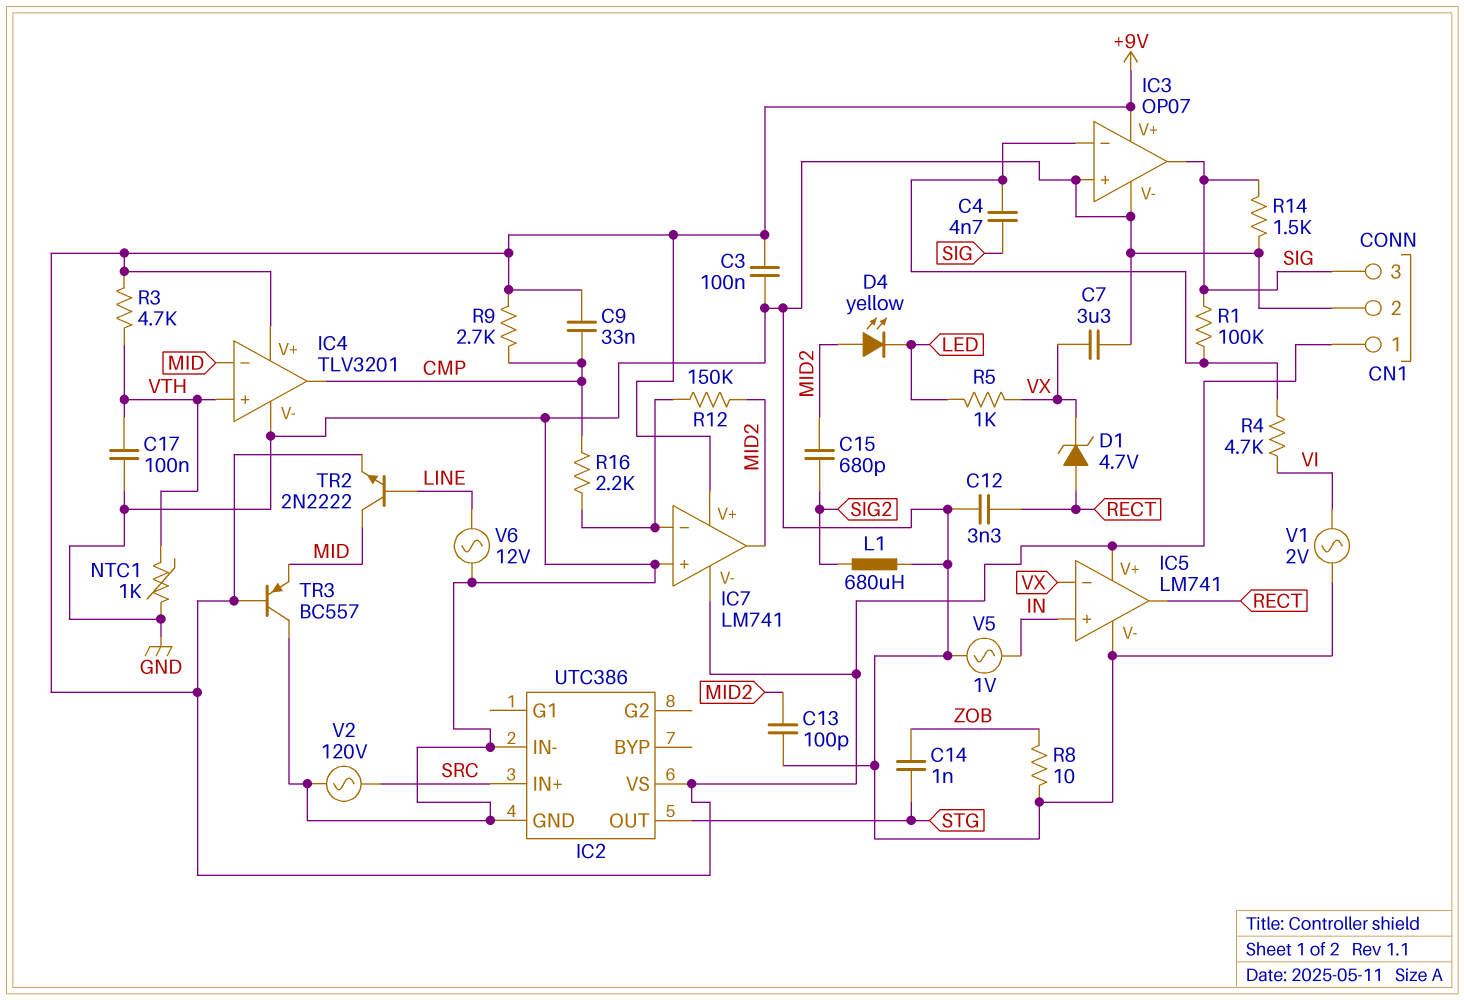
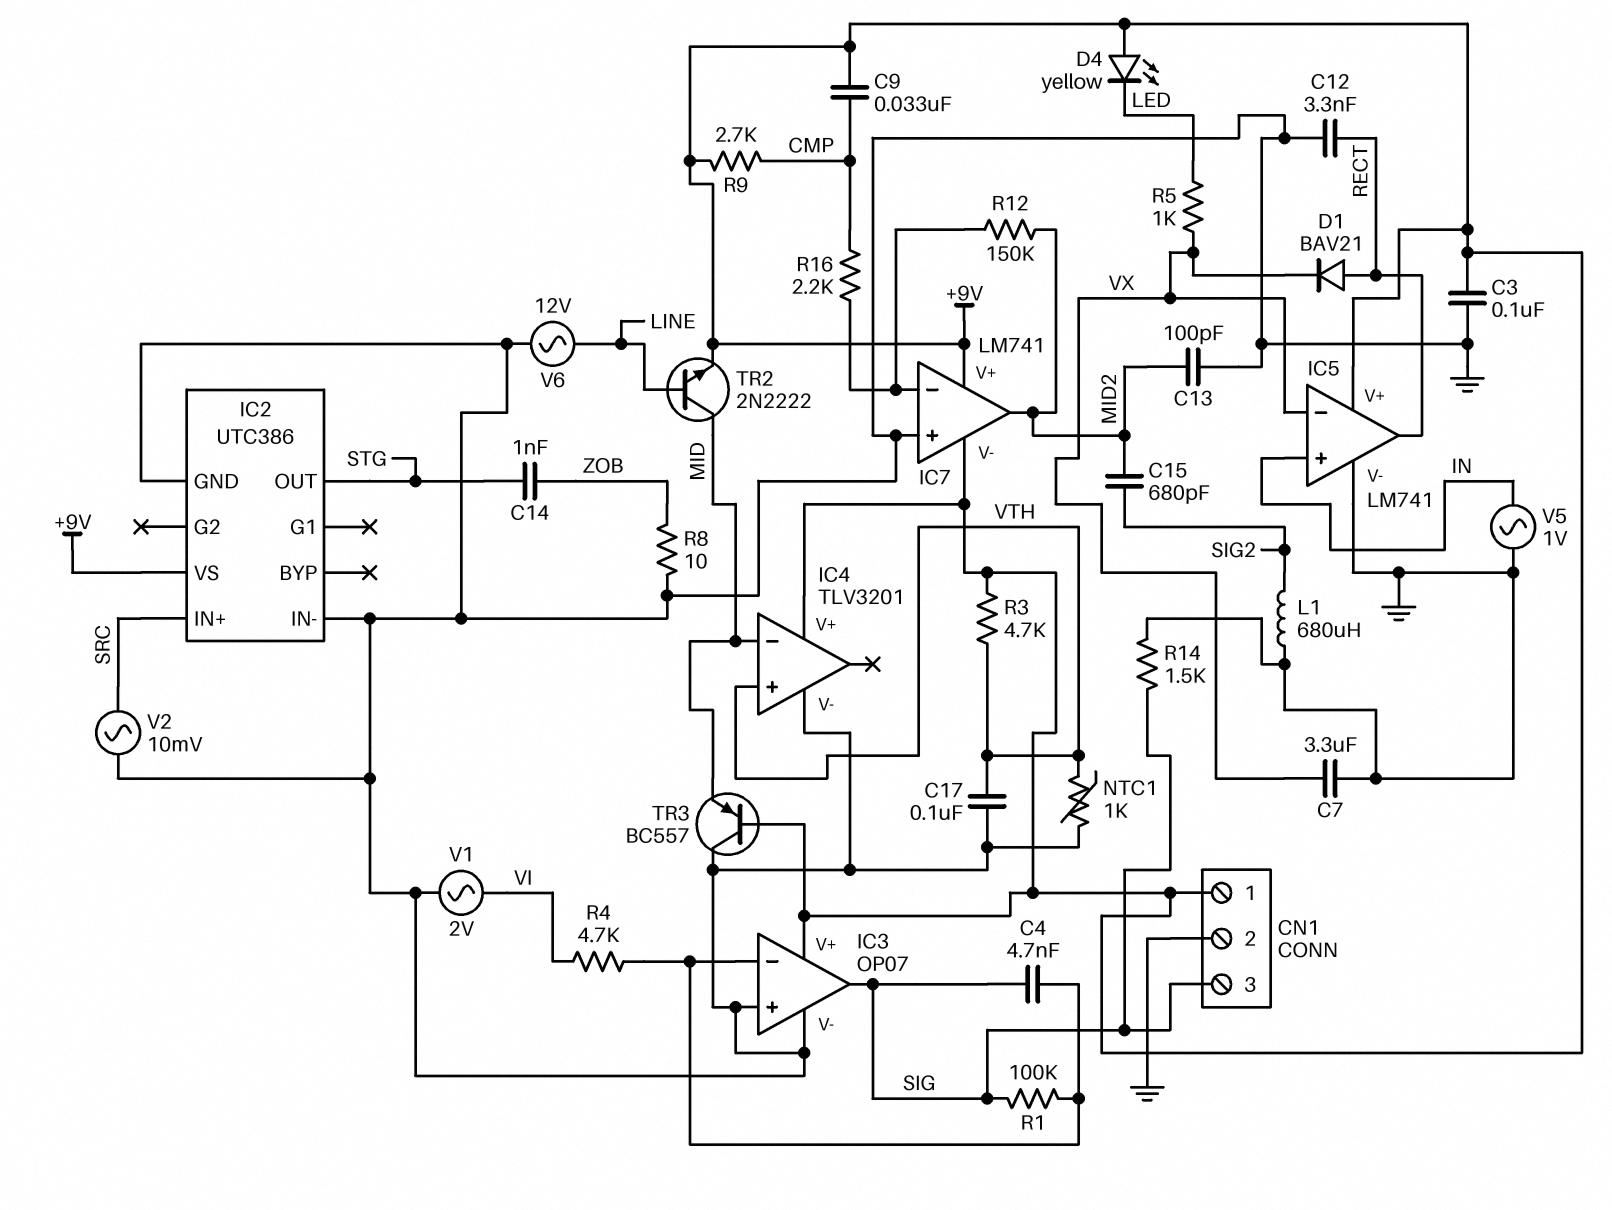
D1: zener 4.7V (A RECT, K VX) -> diode BAV21 (A RECT, K VX)
D4: LED yellow (A MID2, K LED) -> LED yellow (A +9V, K LED)
IC4 pin out: CMP -> none
V2: AC 120V (GND, SRC) -> AC 10mV (GND, SRC)

